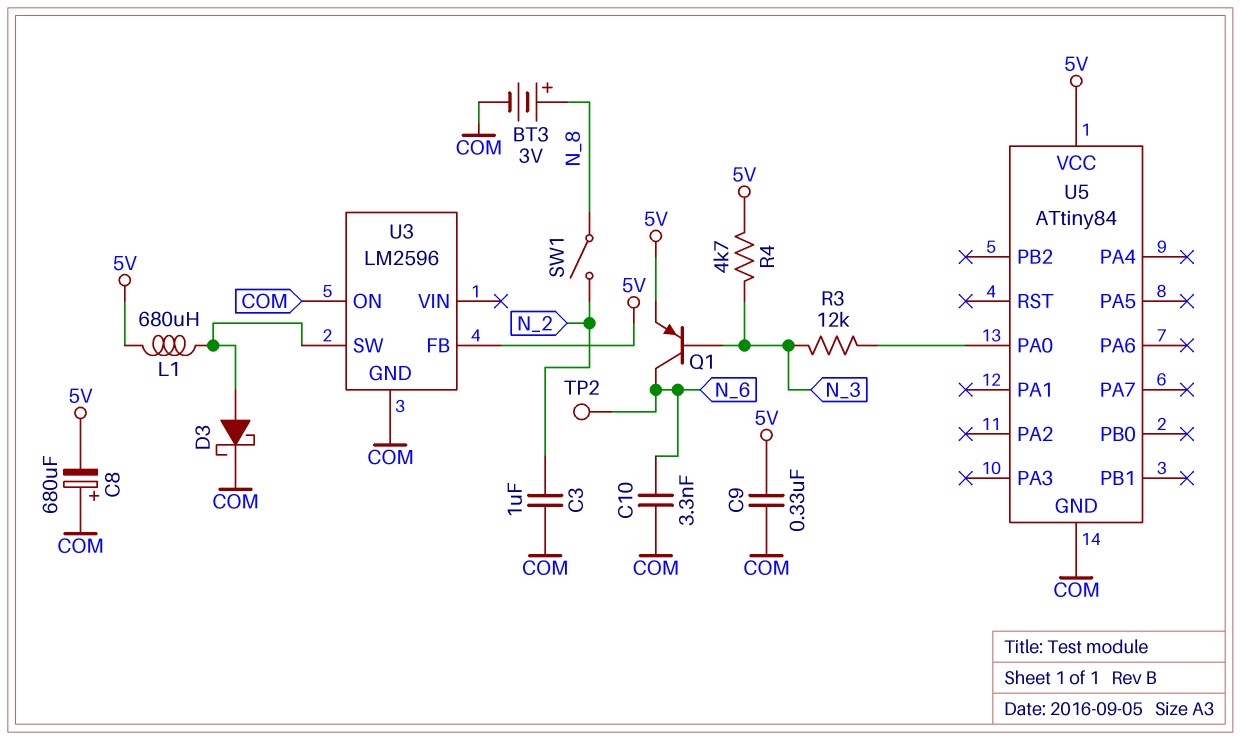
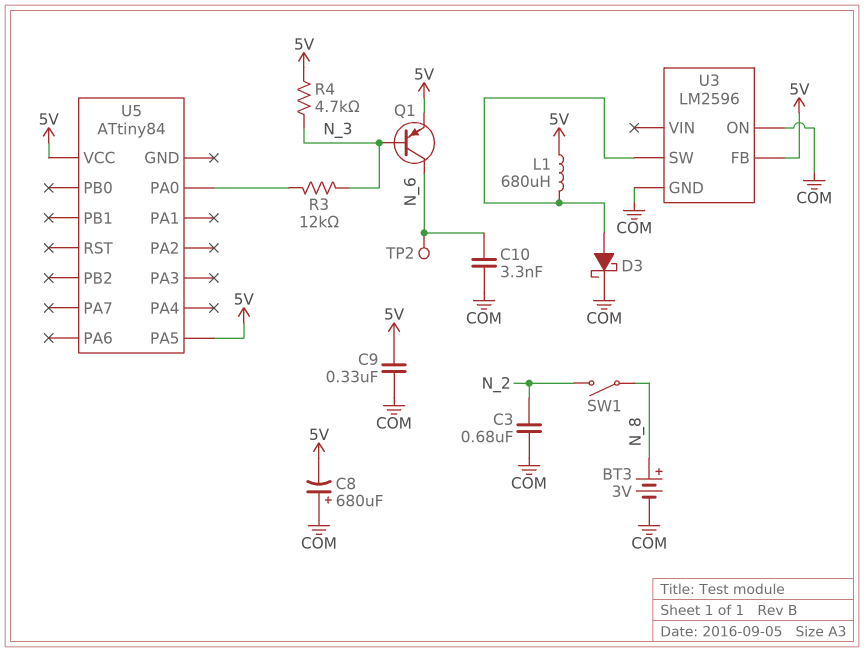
C3: 1uF (COM, N_2) -> 680nF (COM, N_2)
U5 pin GND: COM -> none
U5 pin PA5: none -> 5V

